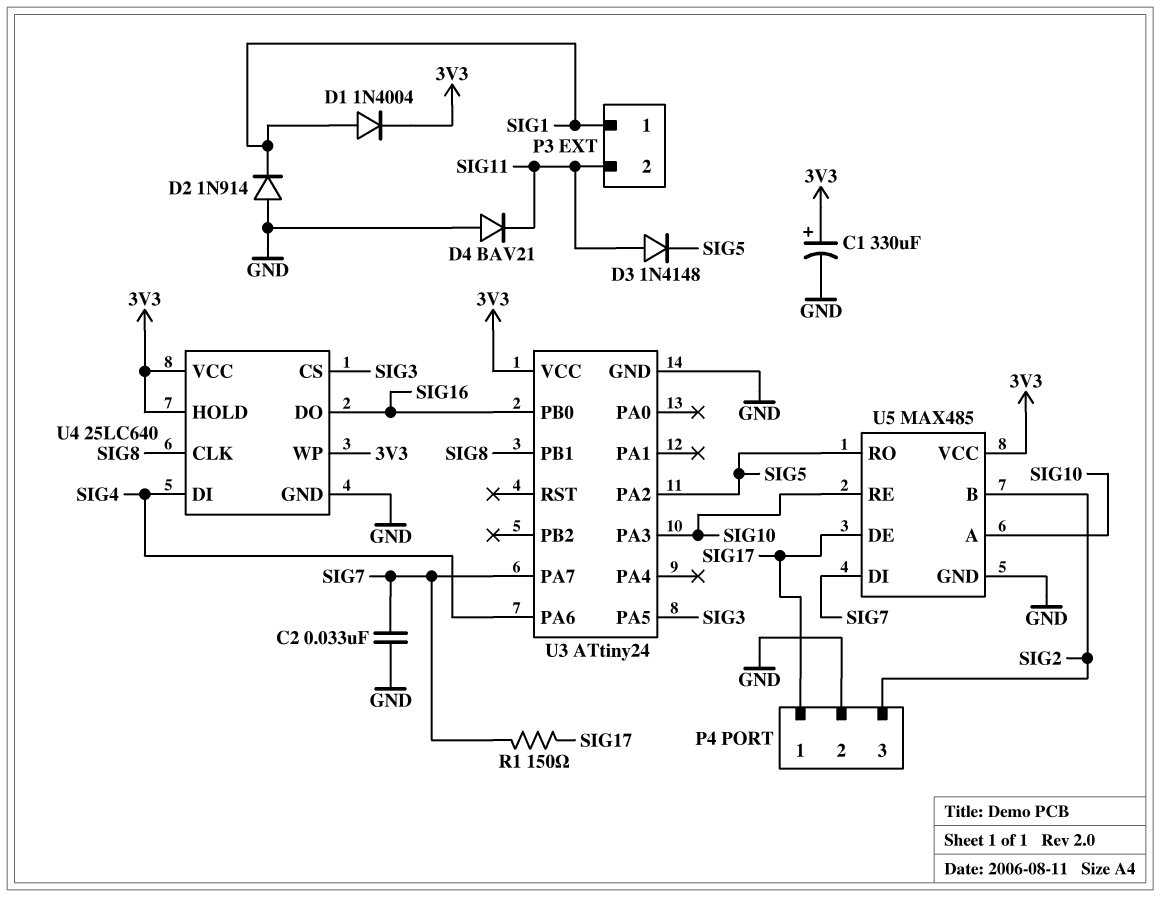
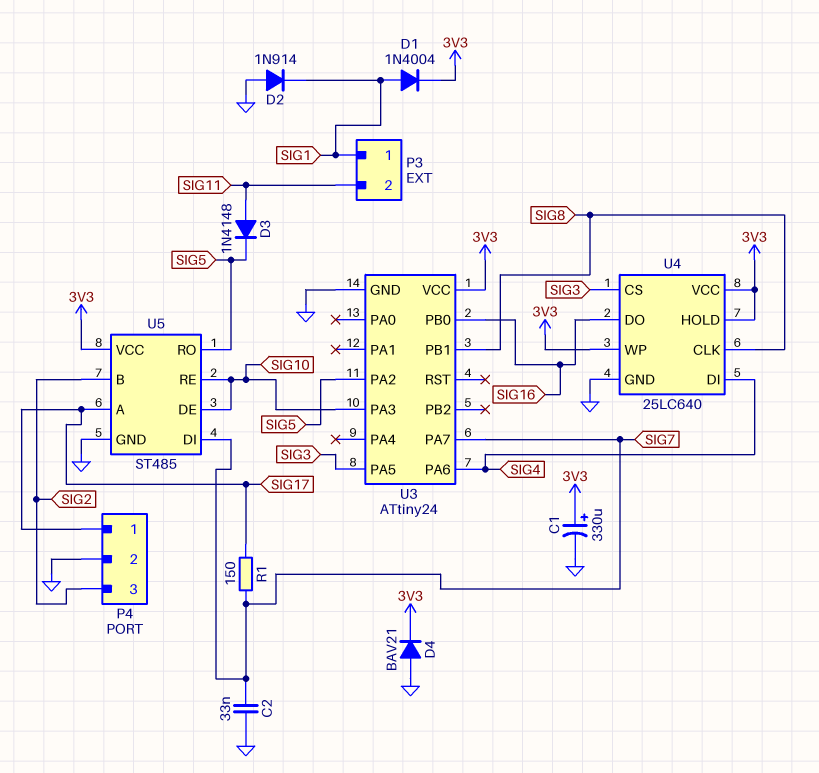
D4: diode BAV21 (A GND, K SIG11) -> diode BAV21 (A GND, K 3V3)
U5: MAX485 -> ST485
U5 pin A: SIG10 -> SIG17
U5 pin DE: SIG17 -> SIG10

